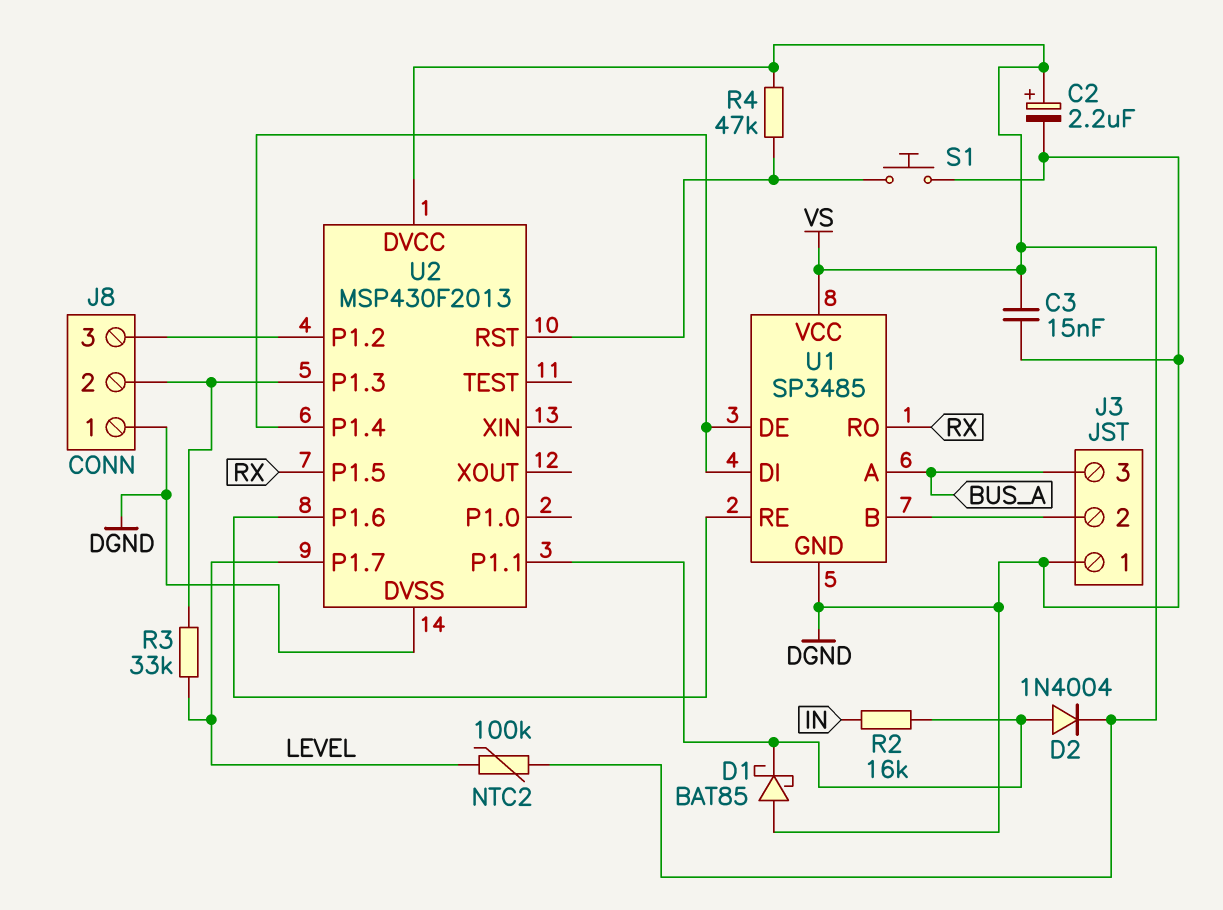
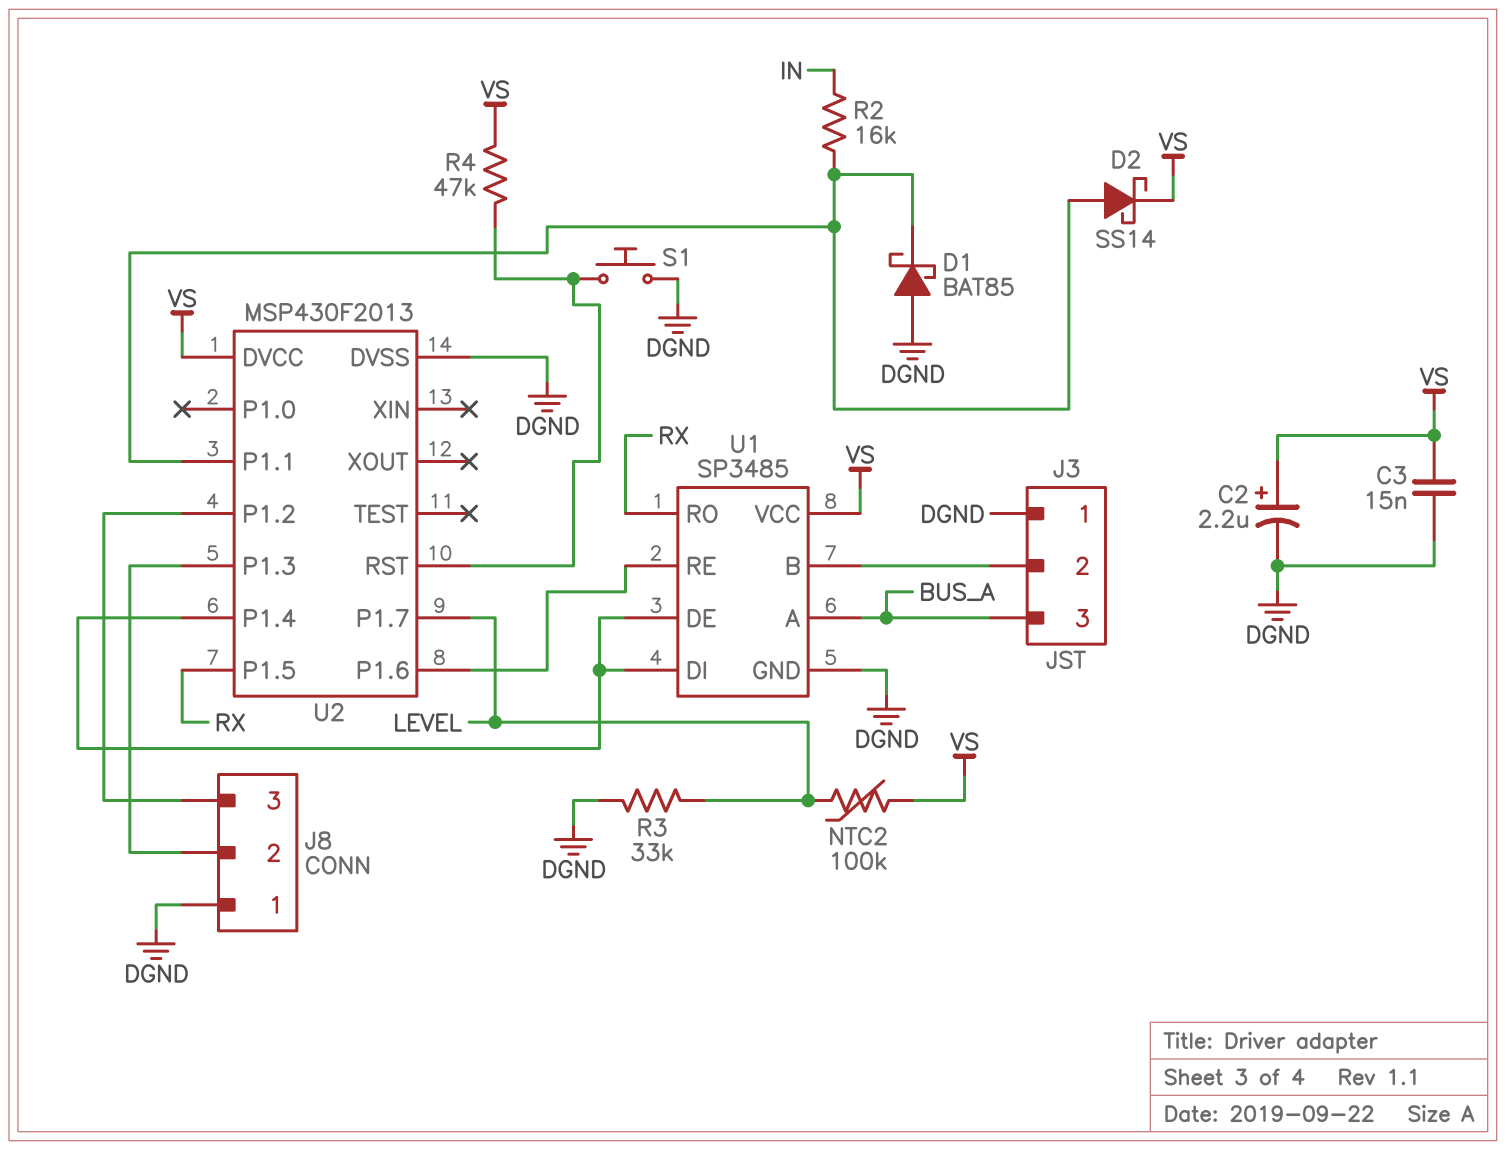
D2: diode 1N4004 (A U2/P1.1, K VS) -> schottky SS14 (A U2/P1.1, K VS)
R3: 33k (J8/2, LEVEL) -> 33k (DGND, LEVEL)

